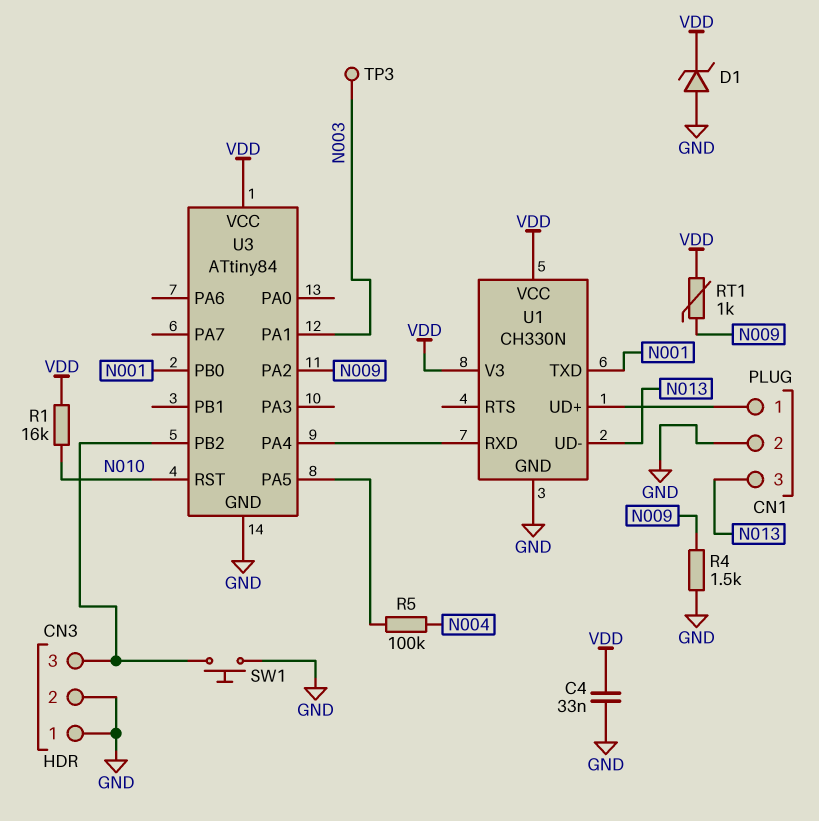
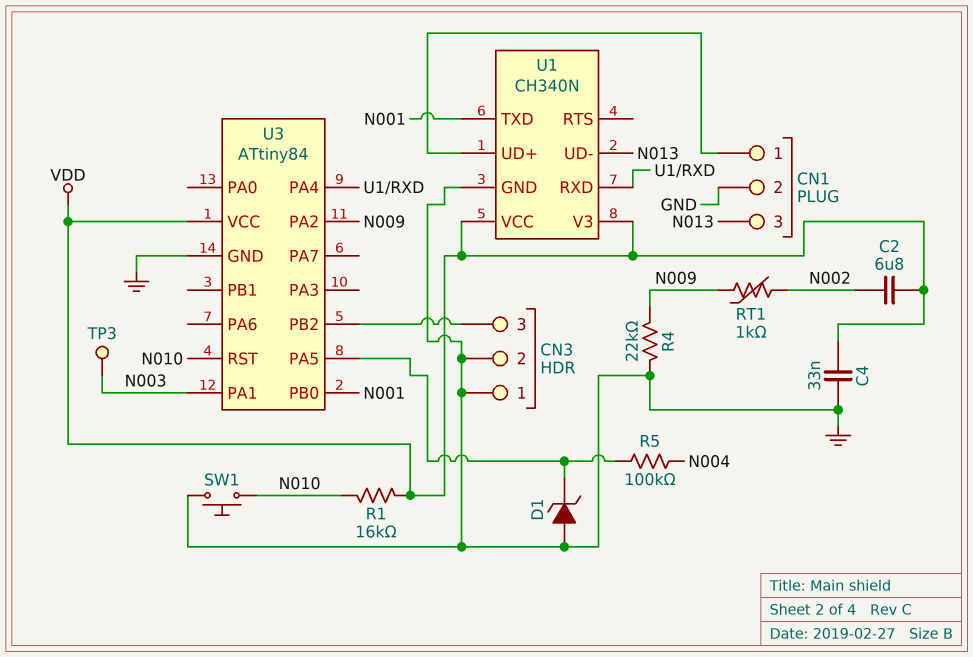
C2: none -> 6.8uF (N002, VDD)
D1: zener (A GND, K VDD) -> zener (A GND, K U3/PA5)
R4: 1.5k (GND, N009) -> 22k (GND, N009)
RT1: 1k (N009, VDD) -> 1k (N002, N009)
SW1: button (CN3/3, GND) -> button (GND, N010)
U1: CH330N -> CH340N

